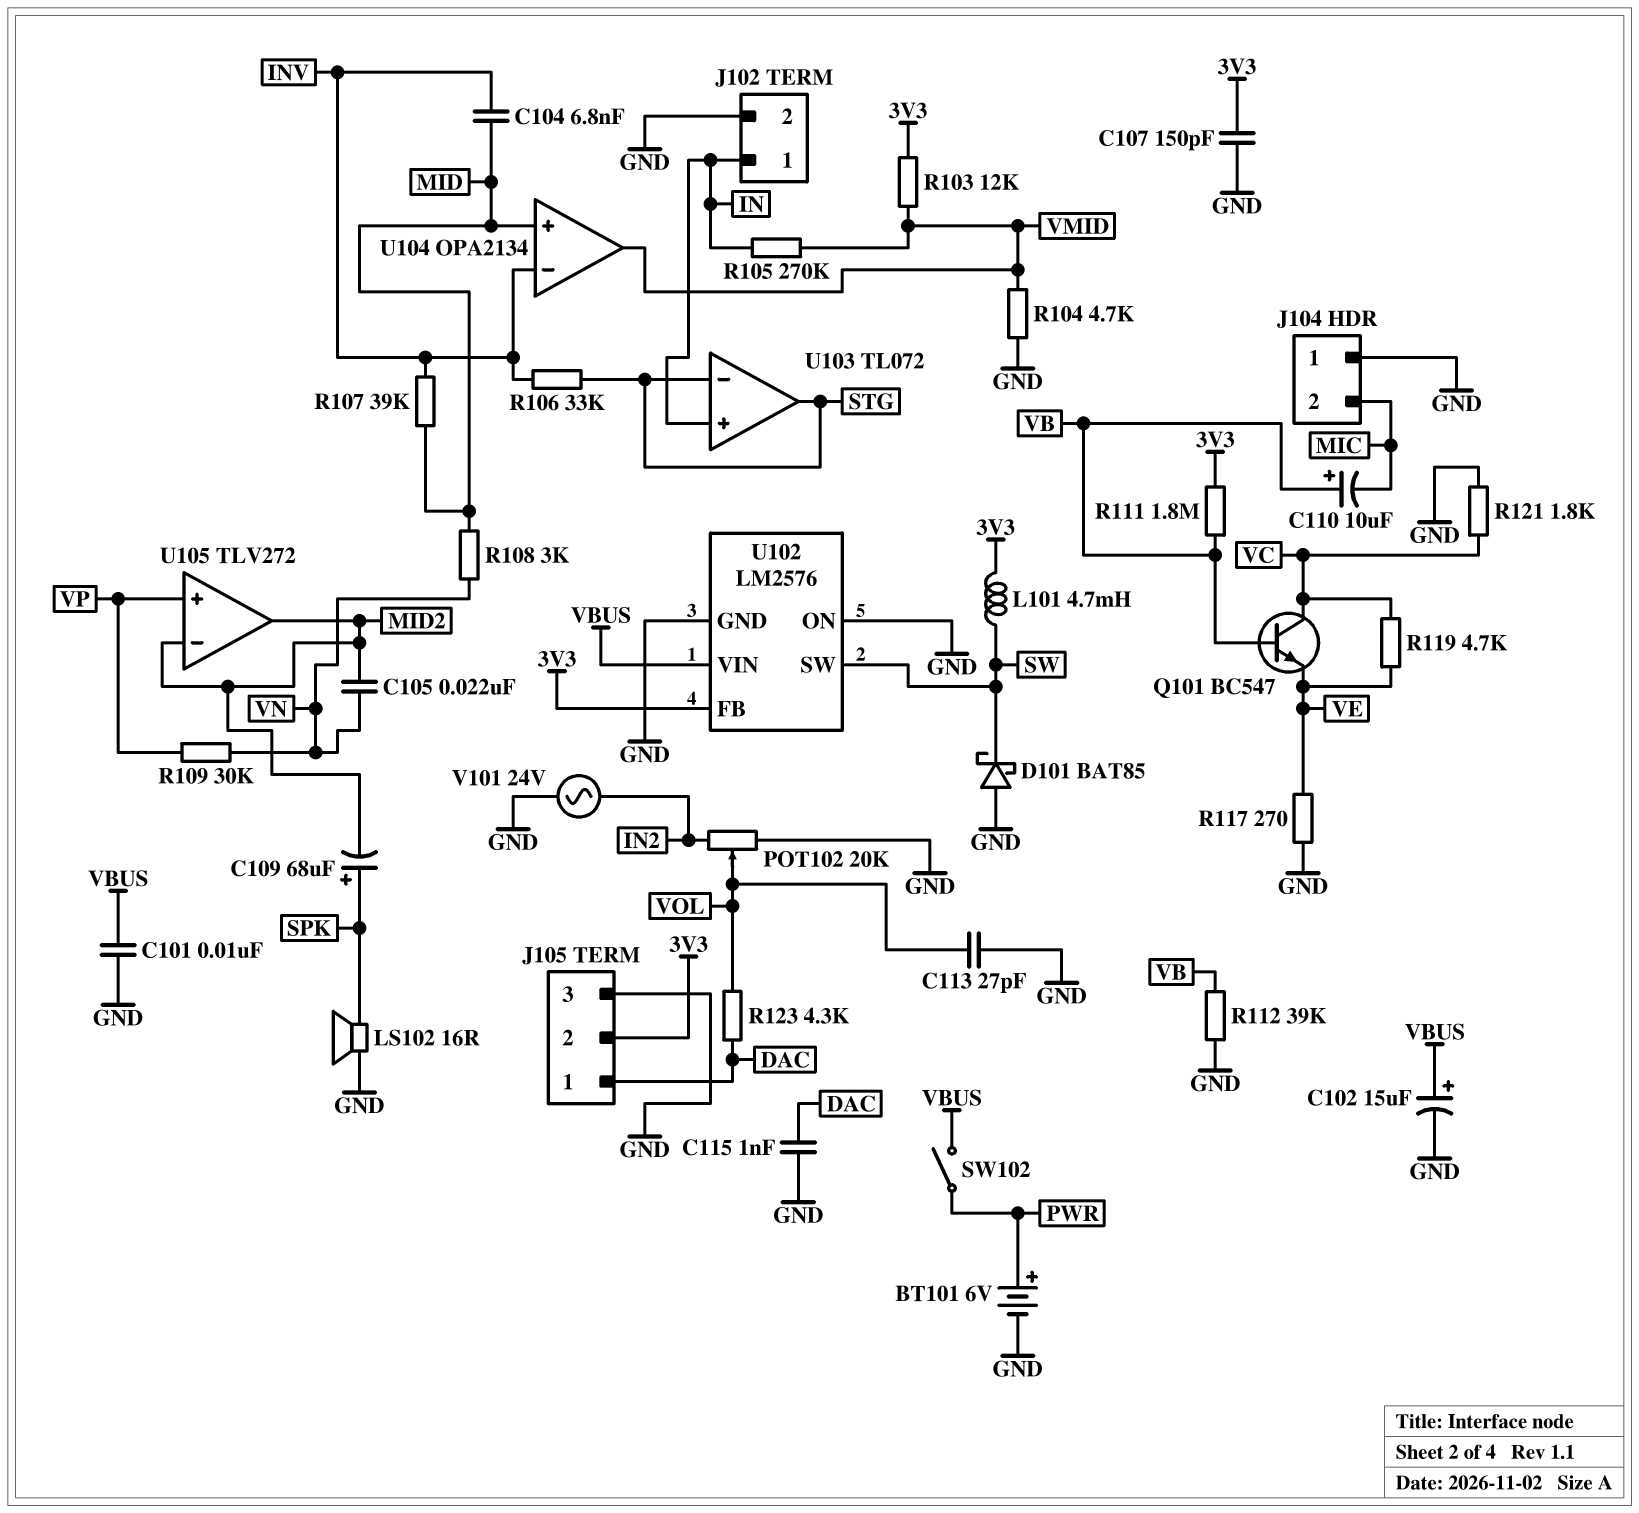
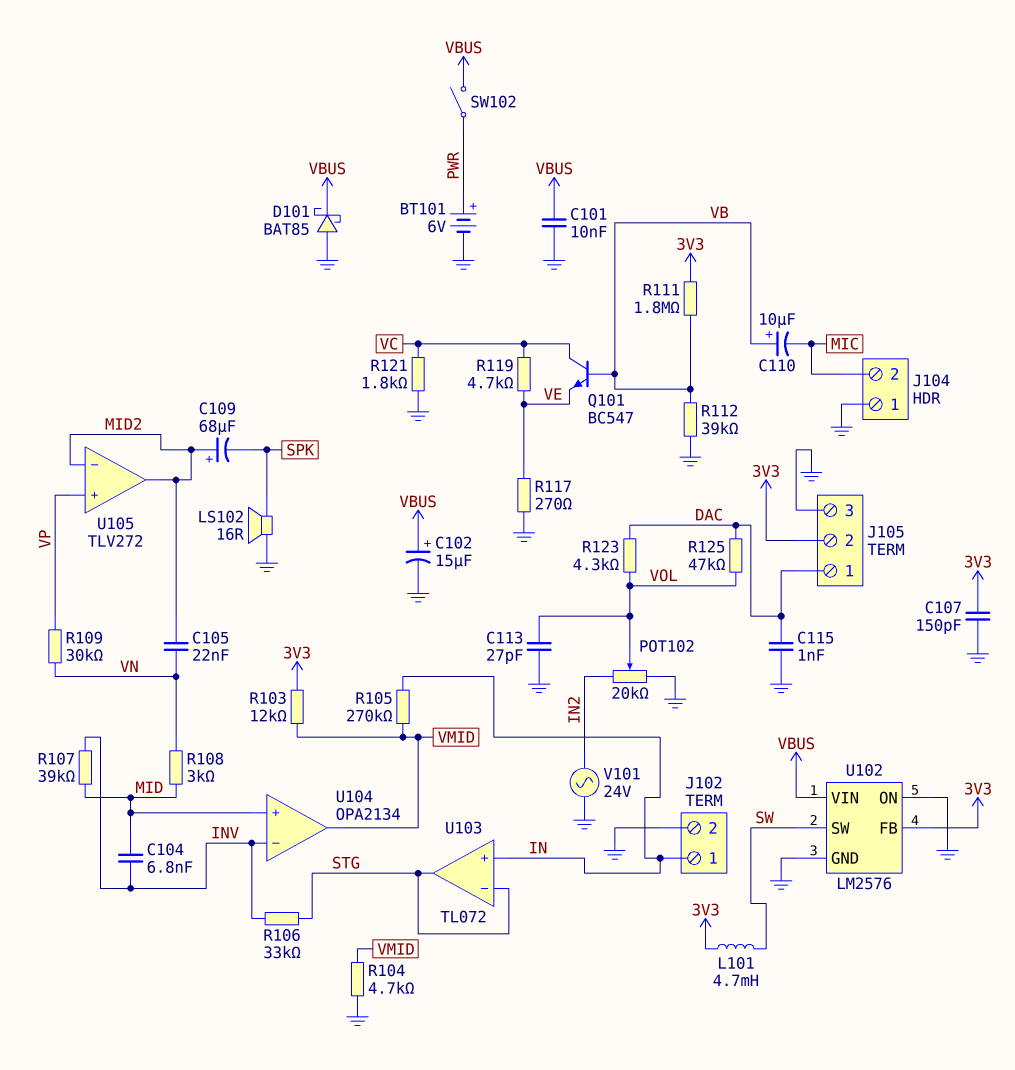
C109: 68uF (plus SPK, minus MID2) -> 68uF (plus MID2, minus SPK)
D101: schottky BAT85 (A GND, K SW) -> schottky BAT85 (A GND, K VBUS)
R125: none -> 47k (DAC, VOL)

